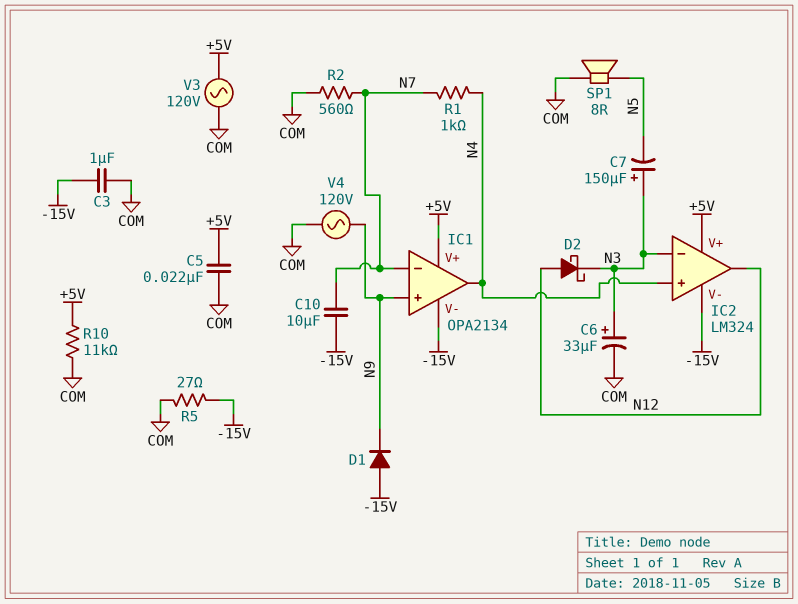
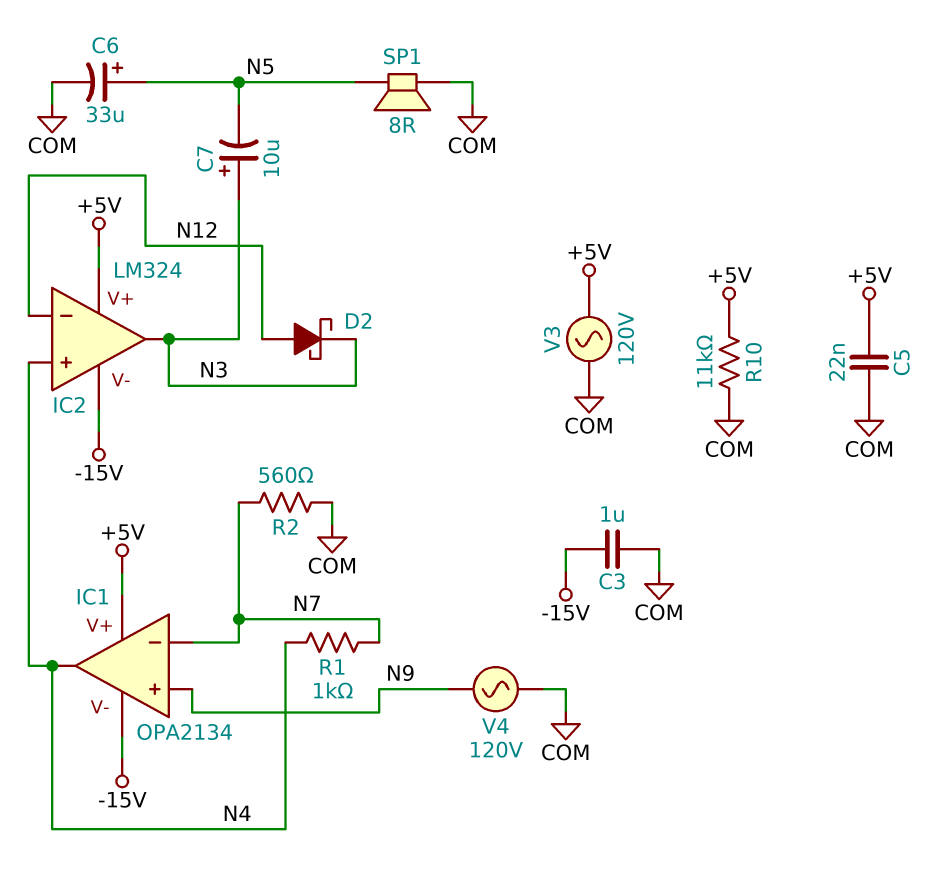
C6: 33uF (plus N3, minus COM) -> 33uF (plus N5, minus COM)
C7: 150uF (plus N3, minus N5) -> 10uF (plus N3, minus N5)
C10: 10uF (-15V, N7) -> none
D1: diode (A -15V, K N9) -> none
IC2 pin in-: N3 -> N12
IC2 pin out: N12 -> N3
R5: 27 (-15V, COM) -> none

